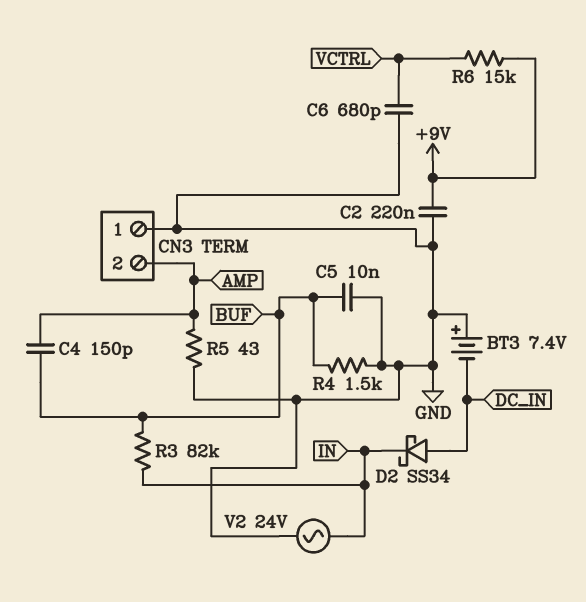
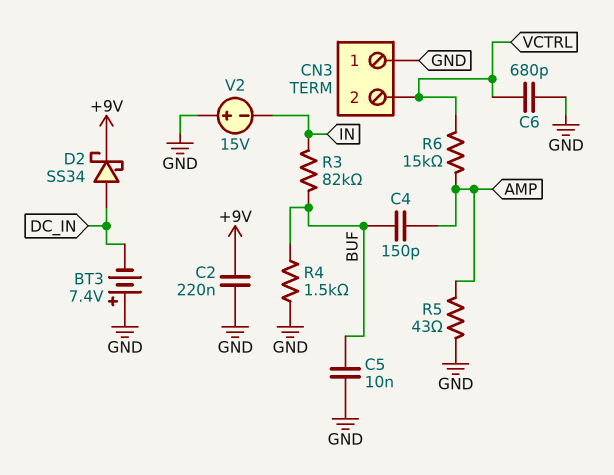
CN3 pin 2: AMP -> VCTRL
D2: schottky SS34 (A DC_IN, K IN) -> schottky SS34 (A DC_IN, K +9V)
R6: 15k (+9V, VCTRL) -> 15k (AMP, VCTRL)
V2: AC 24V (GND, IN) -> 15V (plus GND, minus IN)

